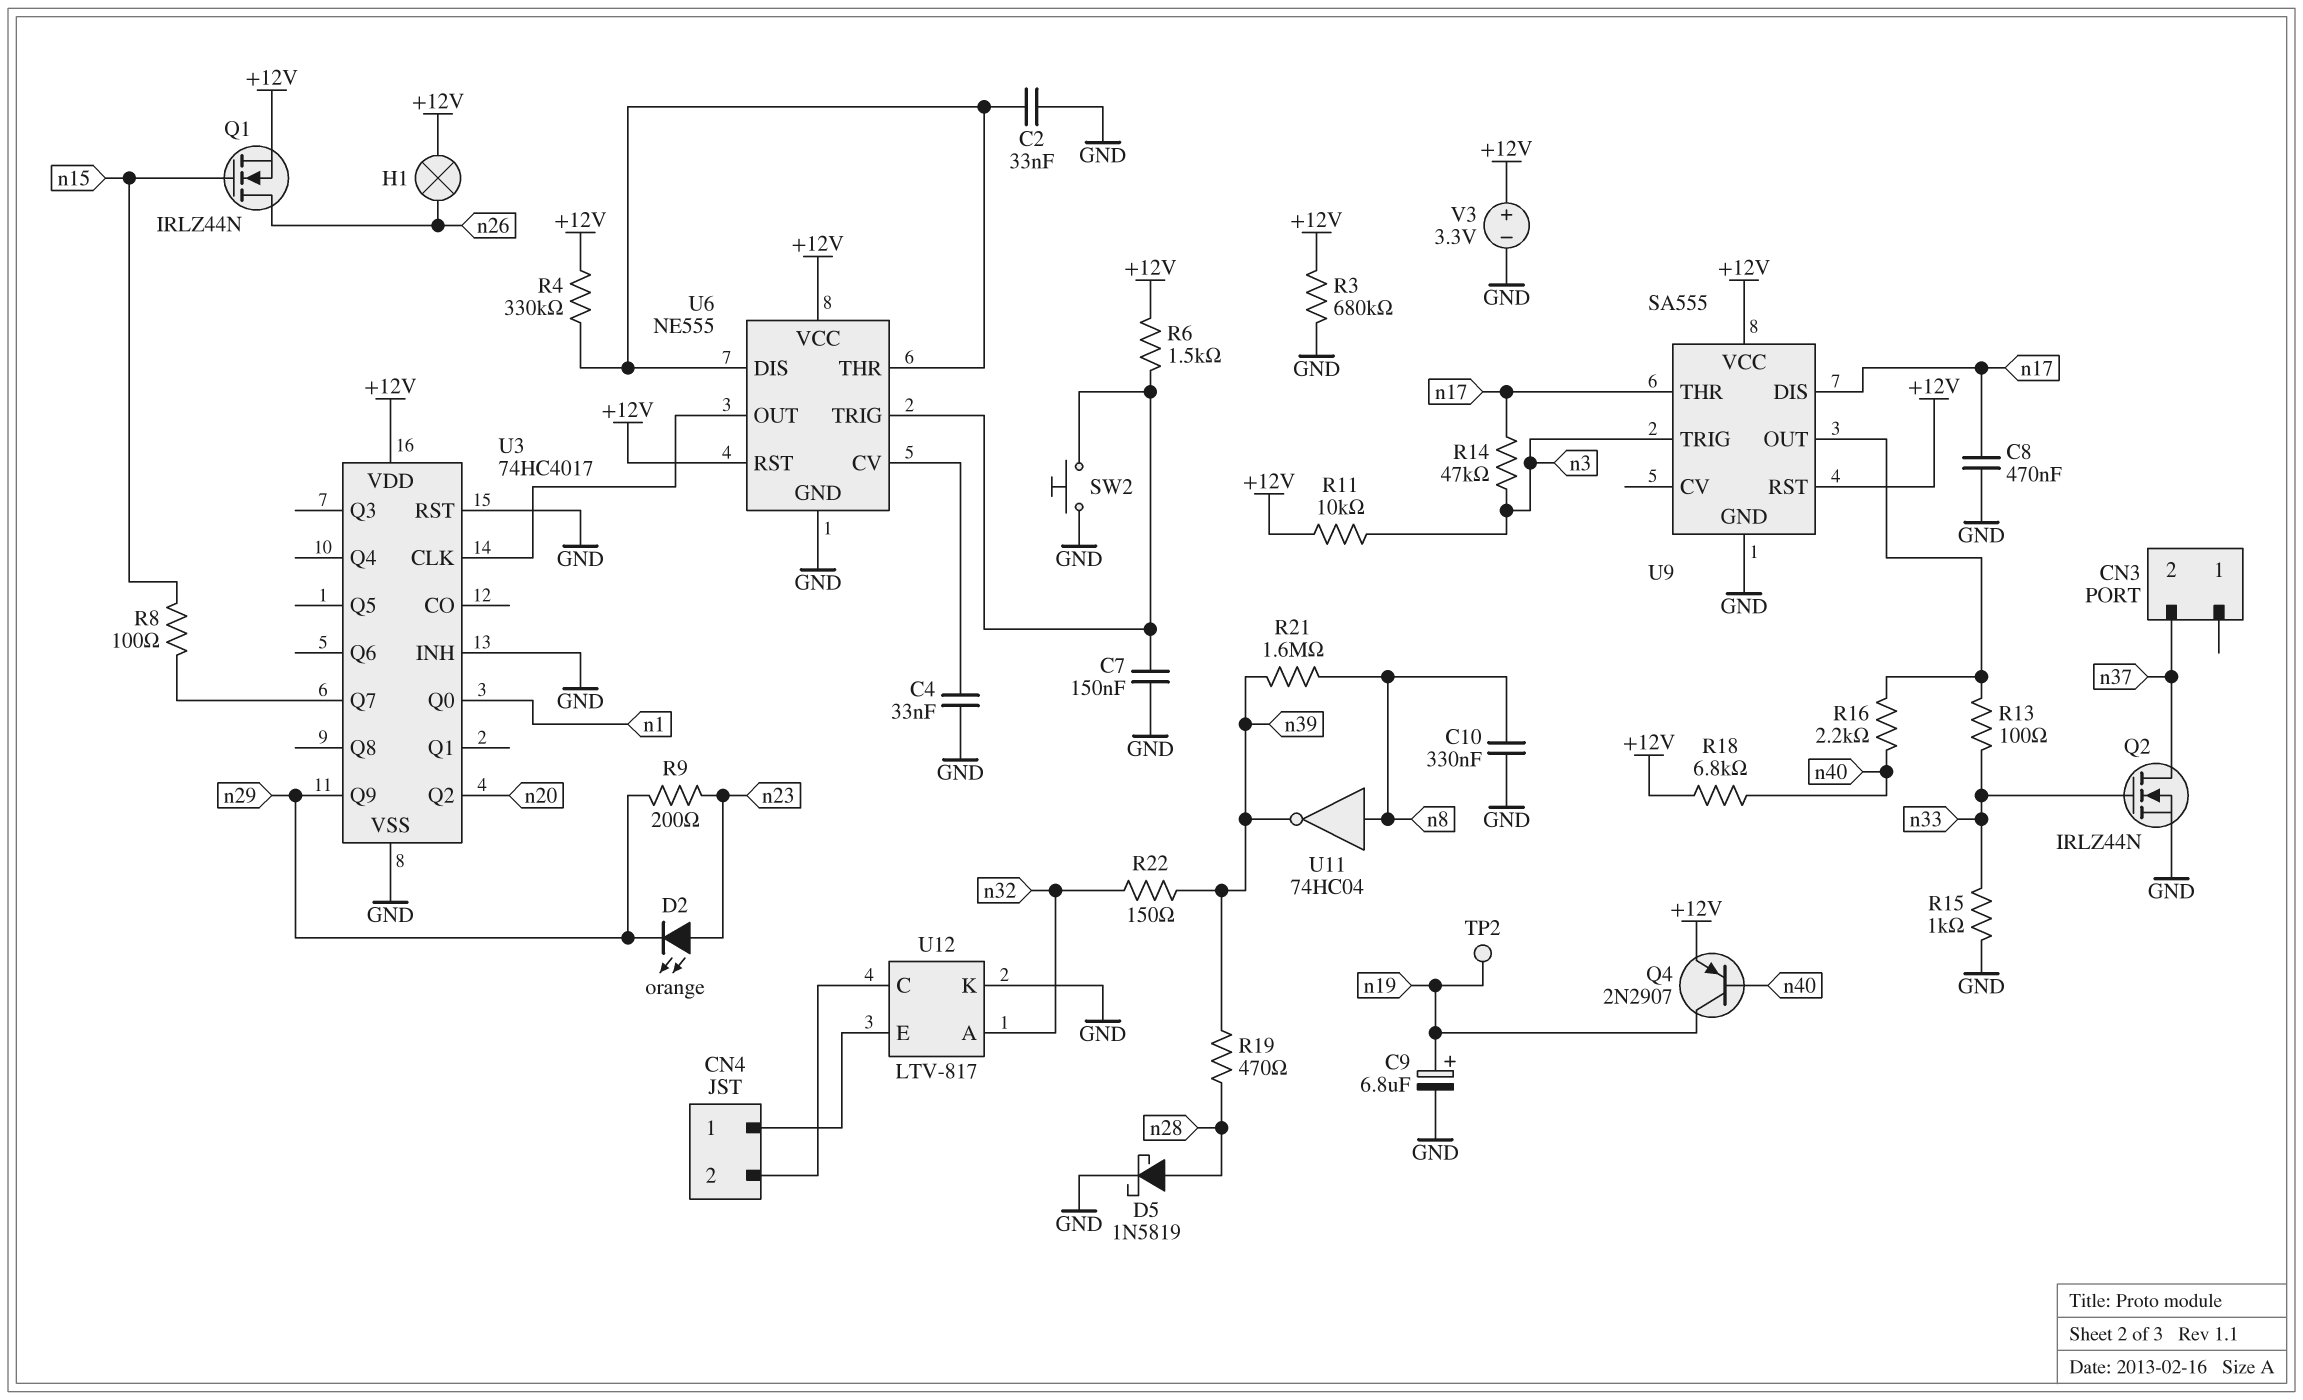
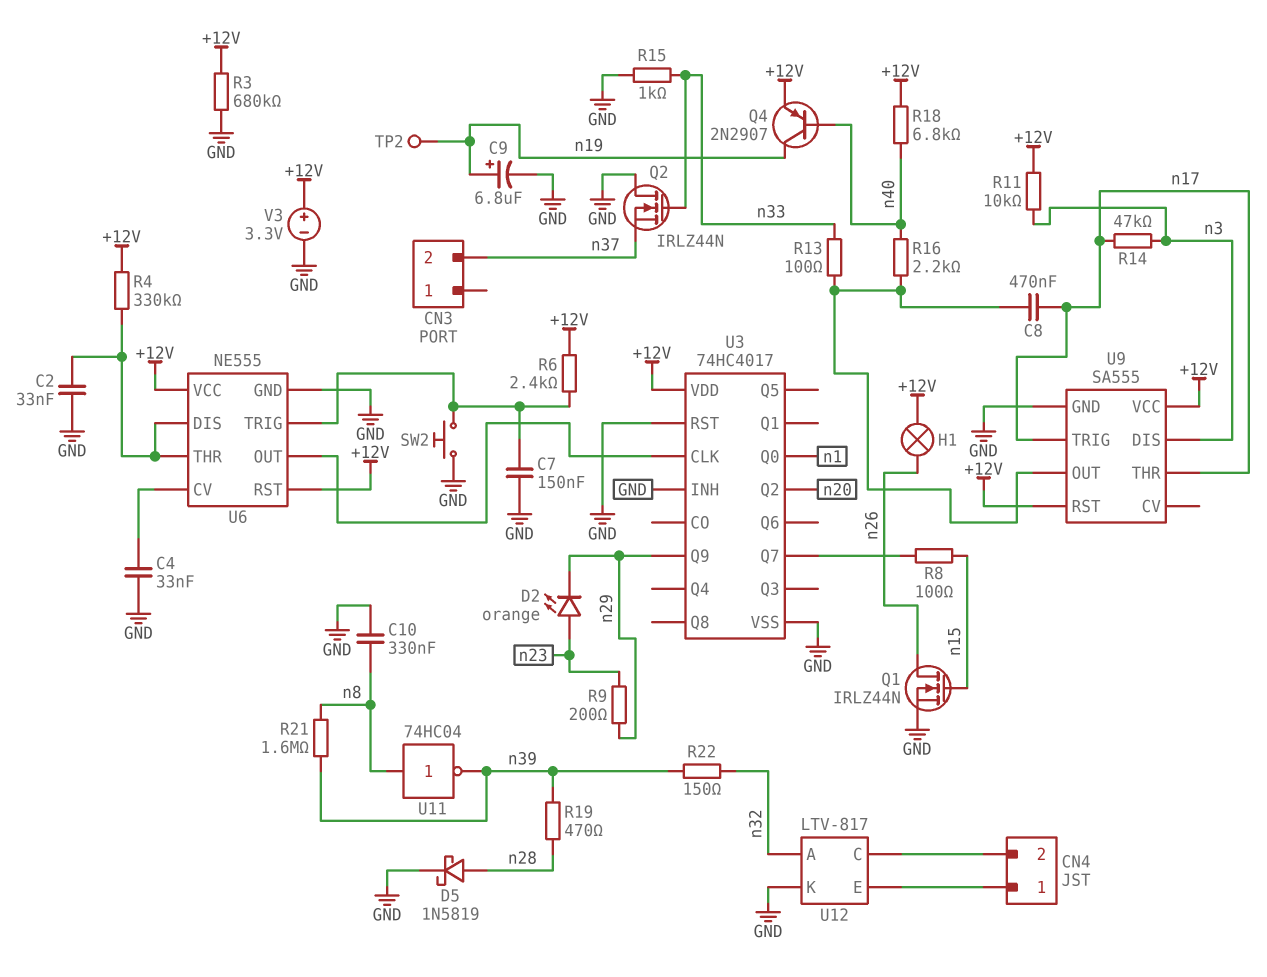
C8: 470nF (GND, n17) -> 470nF (U9/OUT, n17)
Q1: NMOS IRLZ44N (G n15, D n26, S +12V) -> NMOS IRLZ44N (G n15, D n26, S GND)
Q2: NMOS IRLZ44N (G n33, D n37, S GND) -> NMOS IRLZ44N (G n33, D GND, S n37)
R6: 1.5k (+12V, U6/TRIG) -> 2.4k (+12V, U6/TRIG)
U9 pin DIS: n17 -> n3
U9 pin TRIG: n3 -> n17

